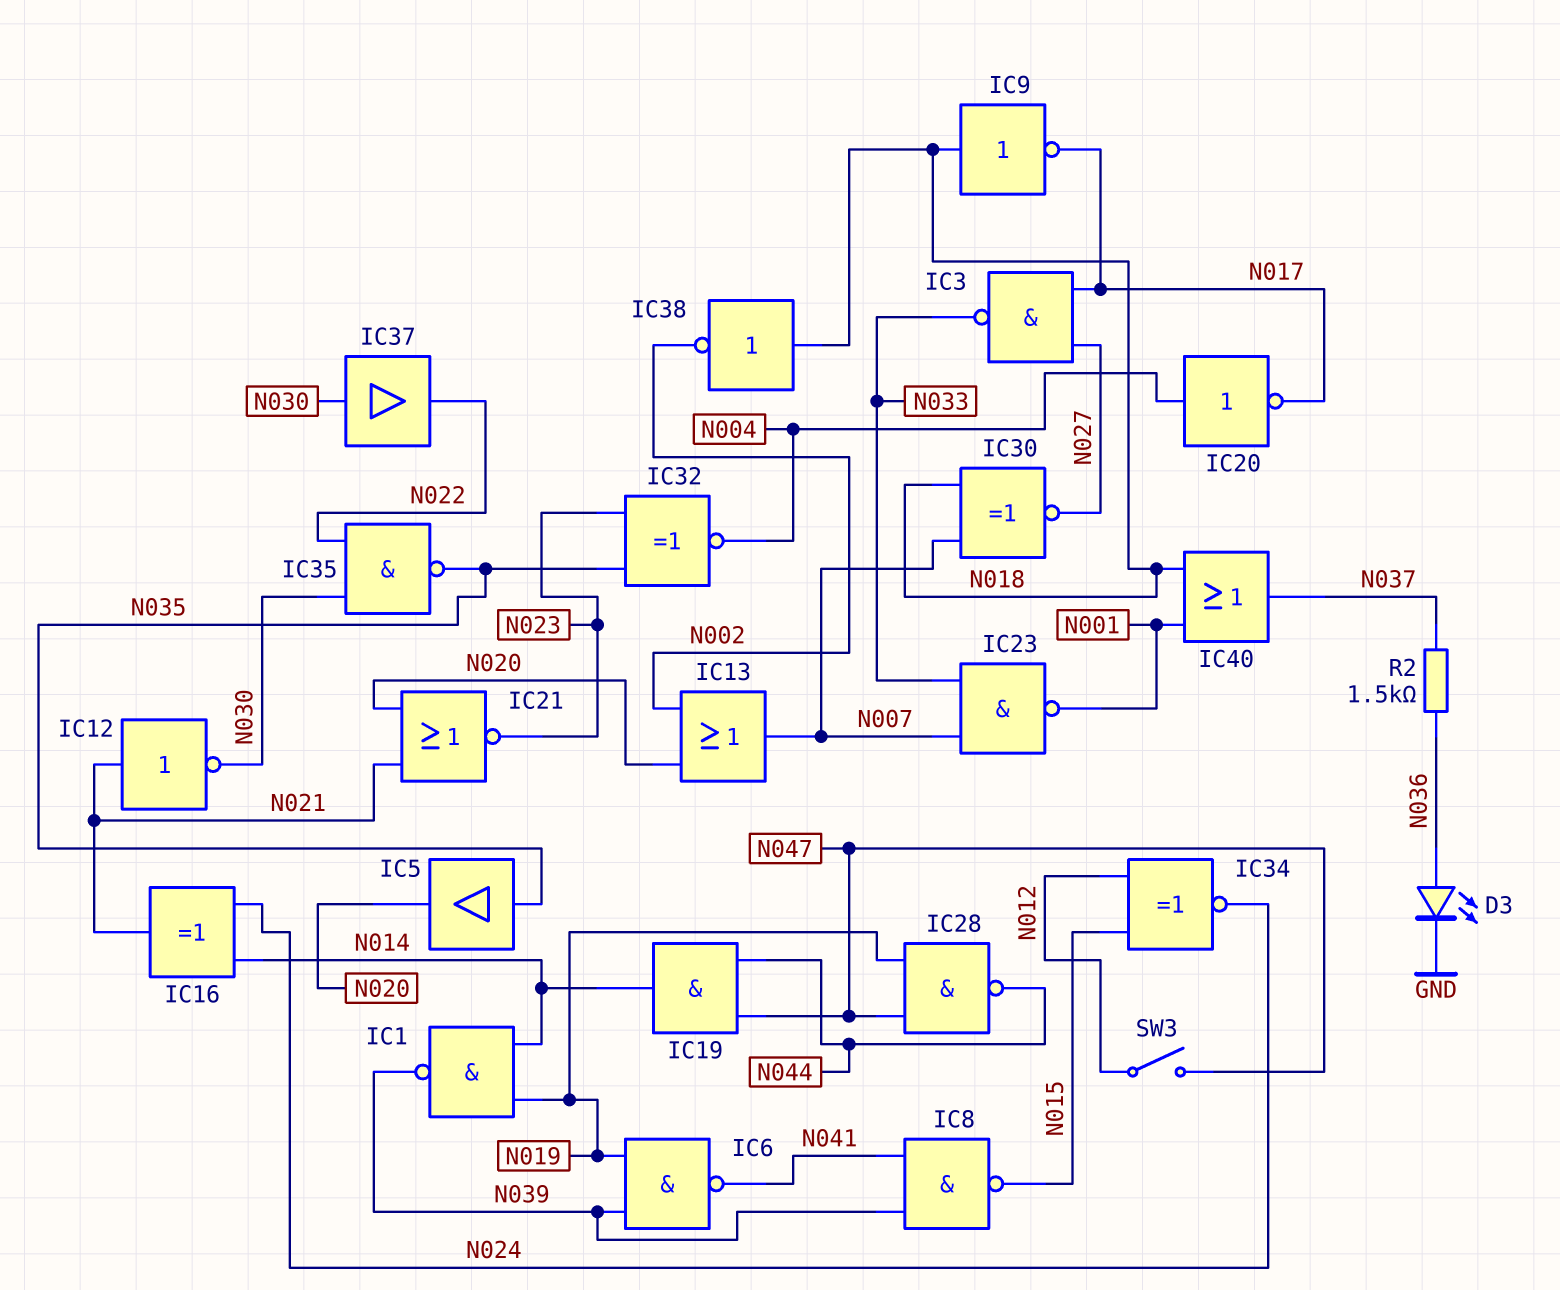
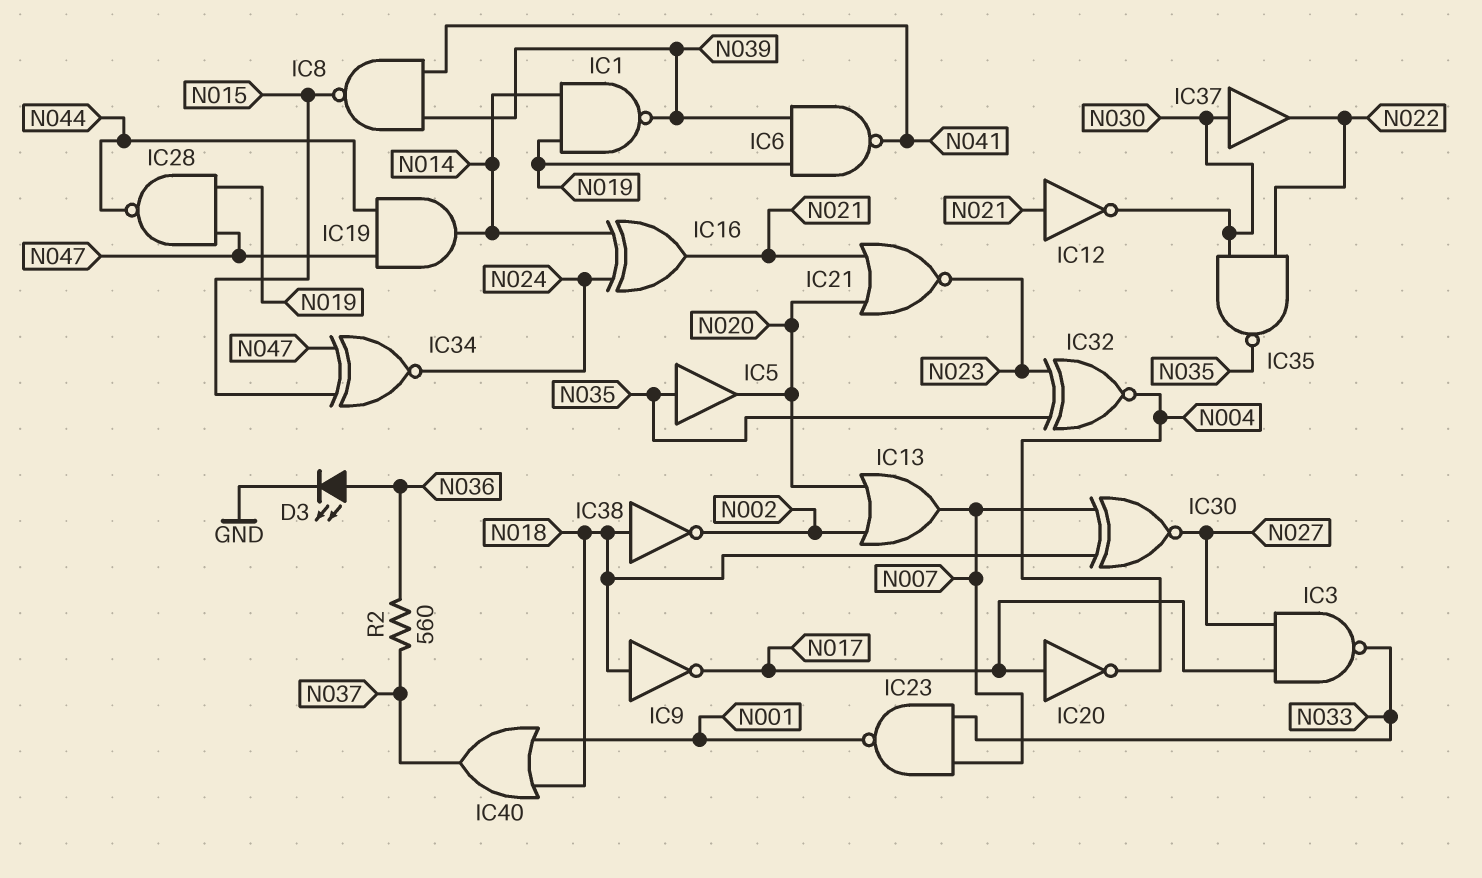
IC20: NOT (in N004, out N017) -> NOT (in N017, out N004)
IC34: XNOR (in N012, in N015, out N024) -> XNOR (in N015, in N047, out N024)
R2: 1.5k (N036, N037) -> 560 (N036, N037)
SW3: switch (N012, N047) -> none

